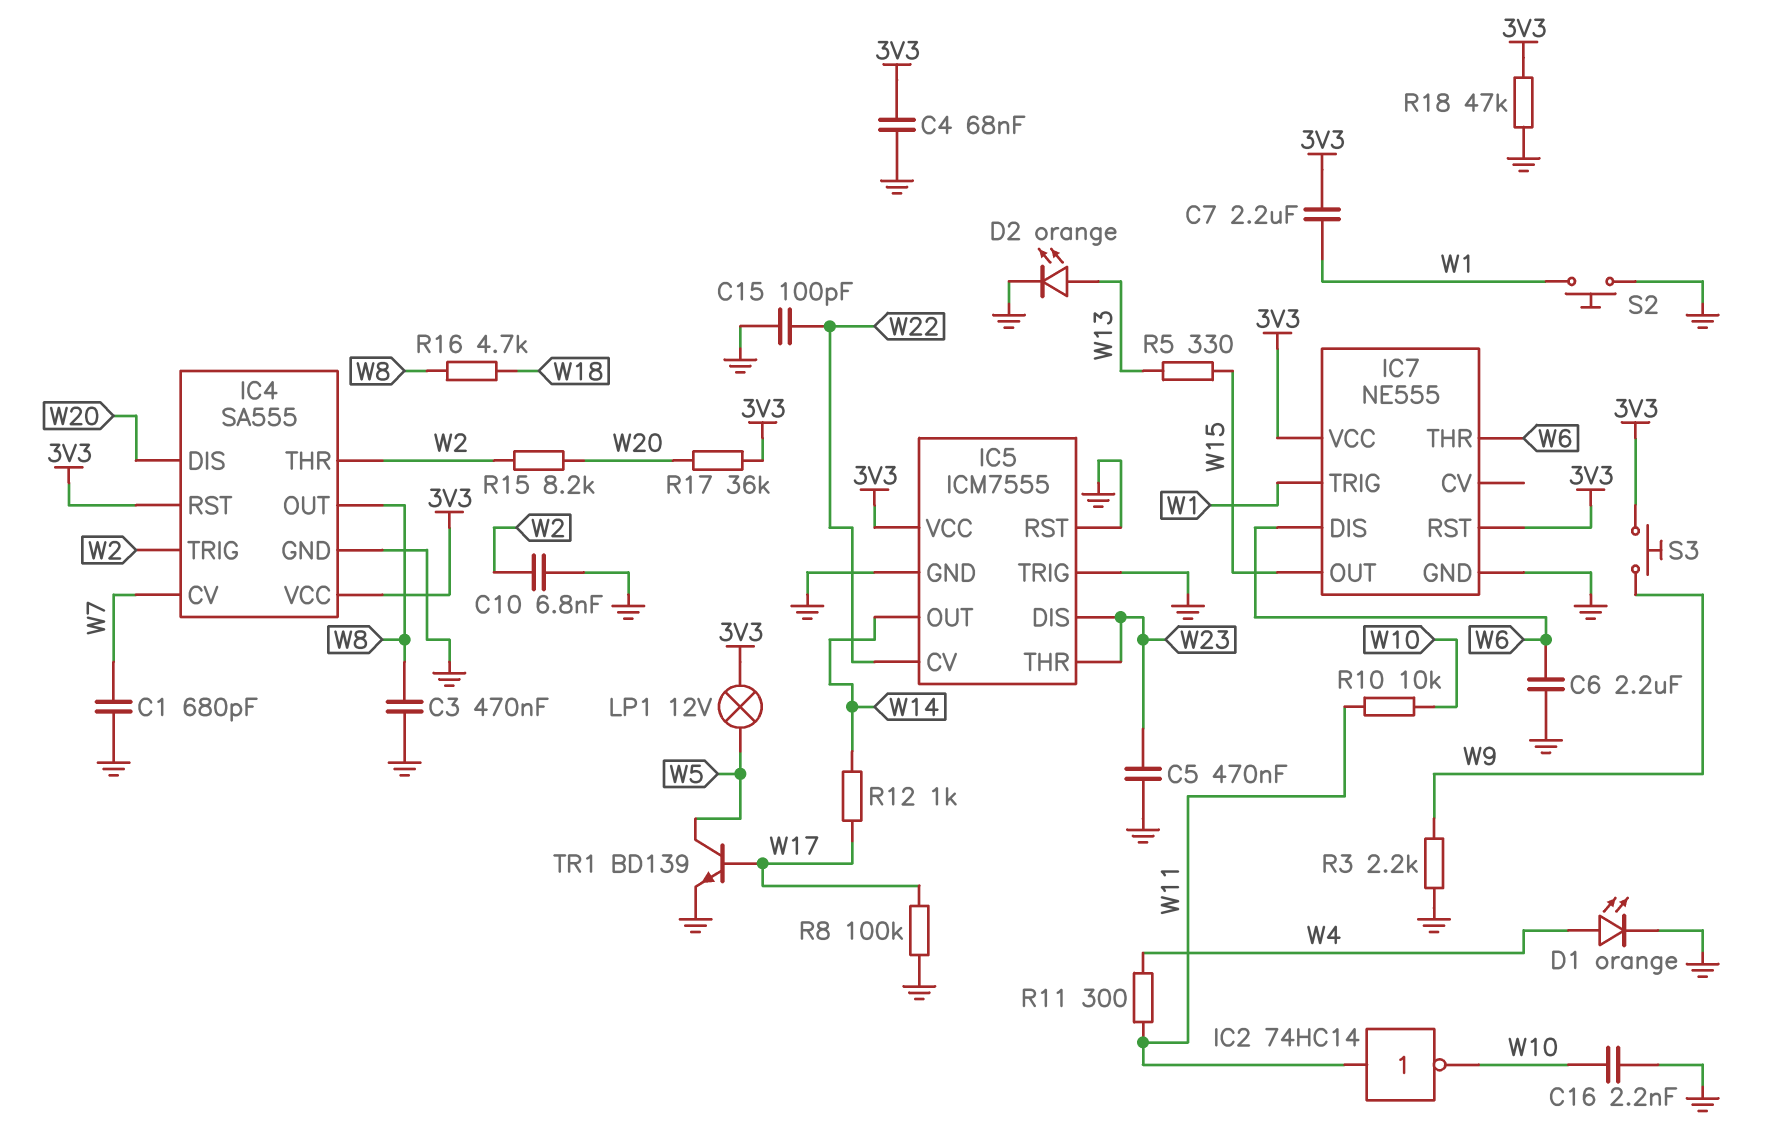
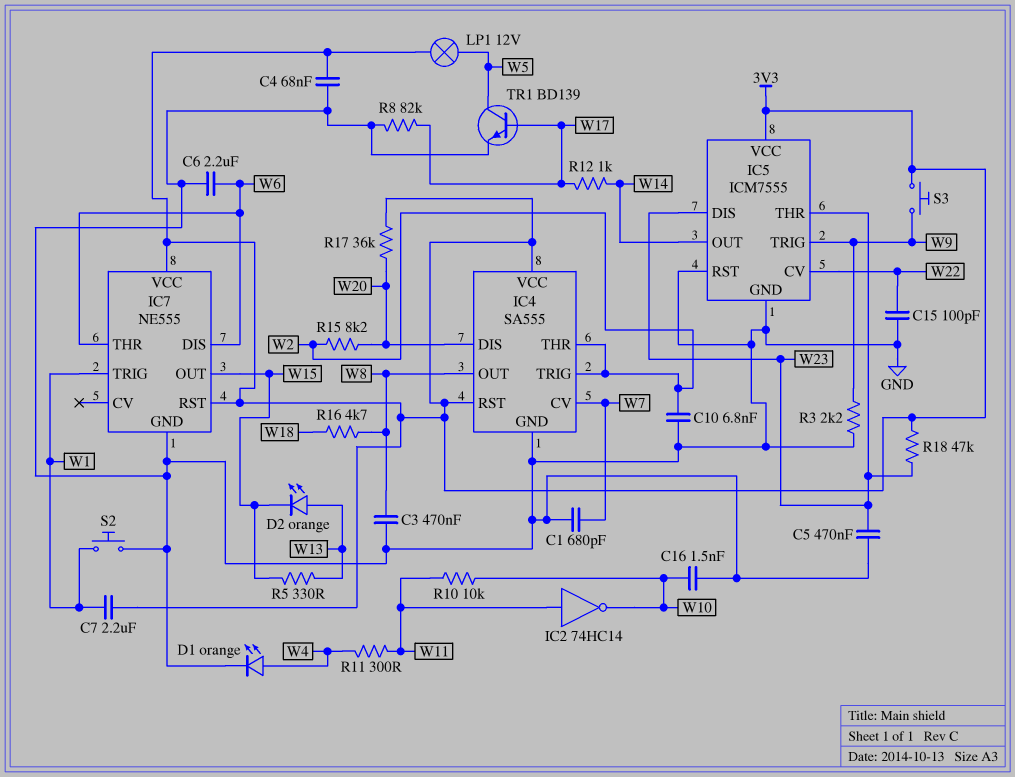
C16: 2.2nF (GND, W10) -> 1.5nF (GND, W10)
D2: LED orange (A W13, K GND) -> LED orange (A W13, K W15)
IC5 pin TRIG: GND -> W9
R8: 100k (GND, W17) -> 82k (GND, W17)
R18: 47k (3V3, GND) -> 47k (3V3, W23)

